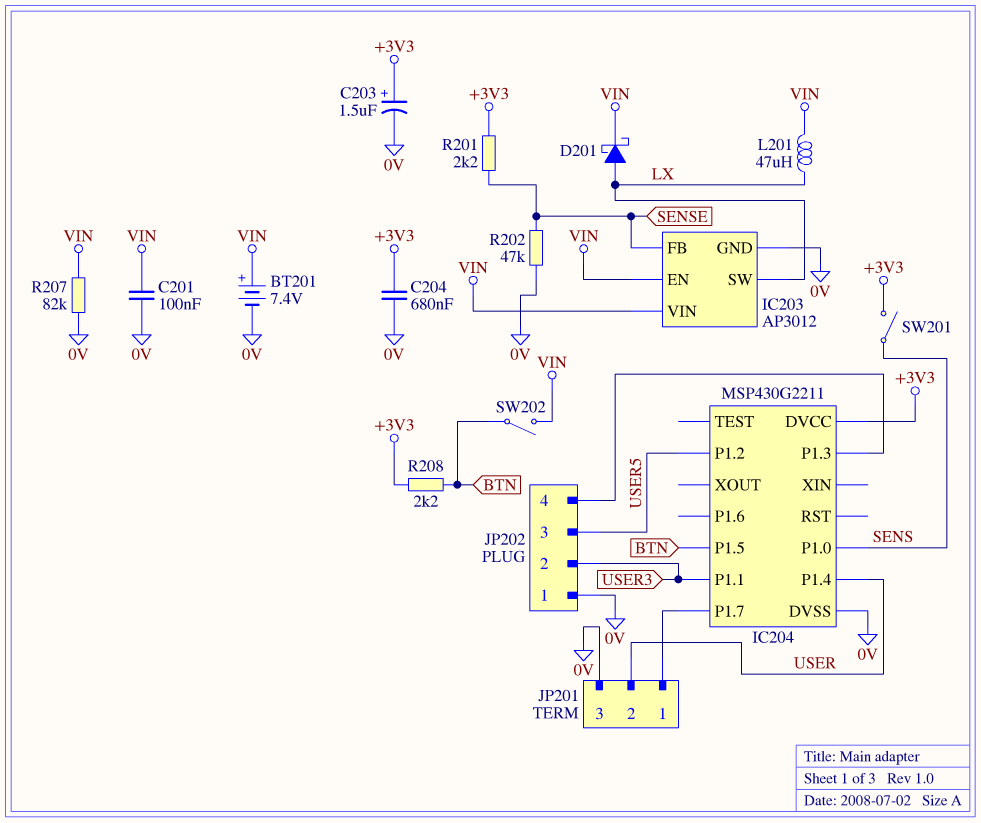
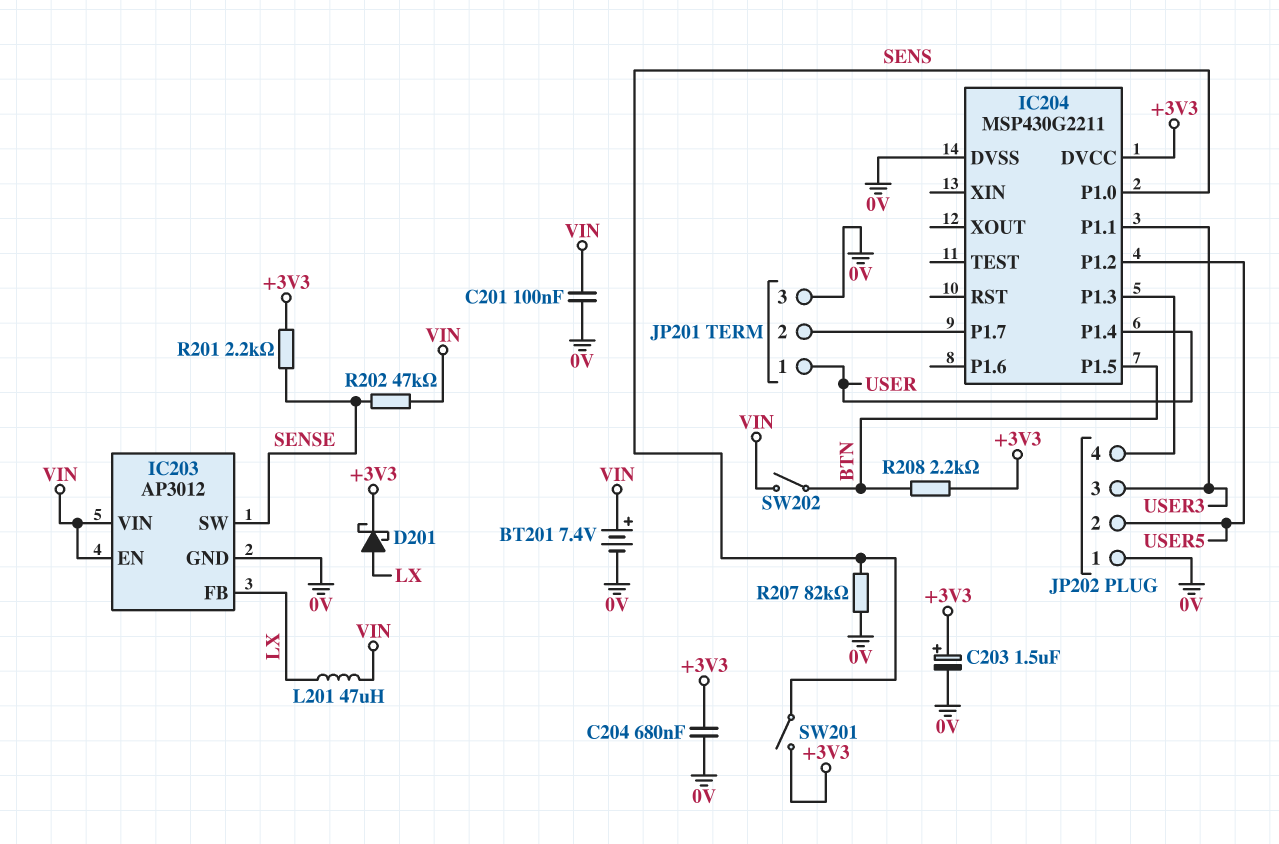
D201: schottky (A LX, K VIN) -> schottky (A LX, K +3V3)
IC203 pin FB: SENSE -> LX
IC203 pin SW: LX -> SENSE
JP201 pin 1: IC204/P1.7 -> USER
JP201 pin 2: USER -> IC204/P1.7
JP202 pin 2: USER3 -> USER5
JP202 pin 3: USER5 -> USER3
R202: 47k (0V, SENSE) -> 47k (SENSE, VIN)
R207: 82k (0V, VIN) -> 82k (0V, SENS)

